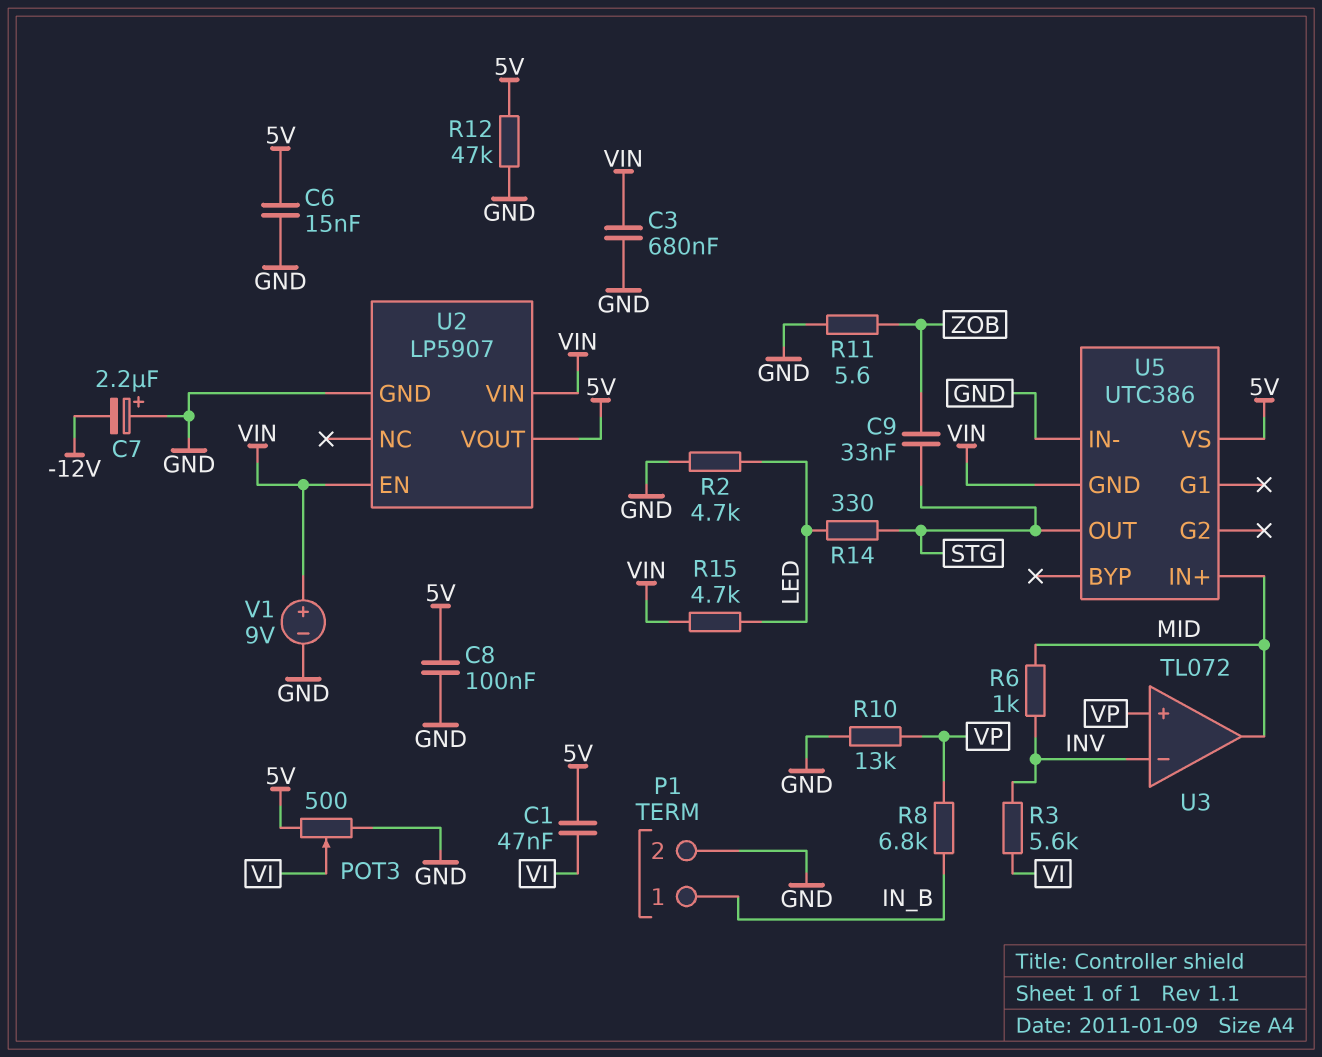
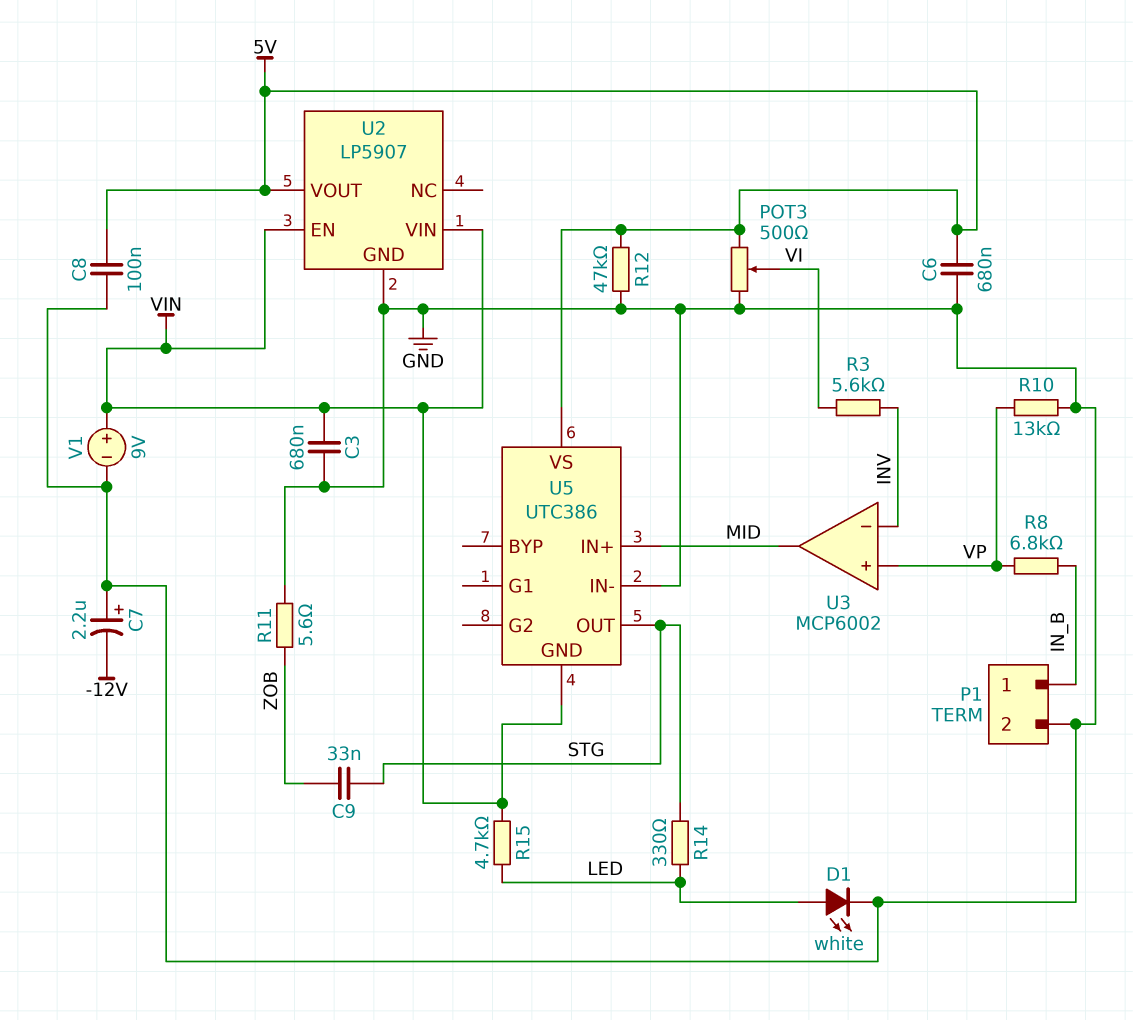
C1: 47nF (5V, VI) -> none
C6: 15nF (5V, GND) -> 680nF (5V, GND)
D1: none -> LED white (A LED, K GND)
R2: 4.7k (GND, LED) -> none
R6: 1k (INV, MID) -> none
U3: TL072 -> MCP6002

